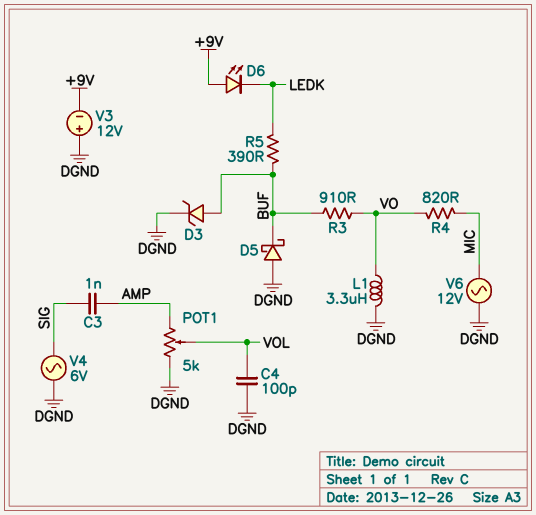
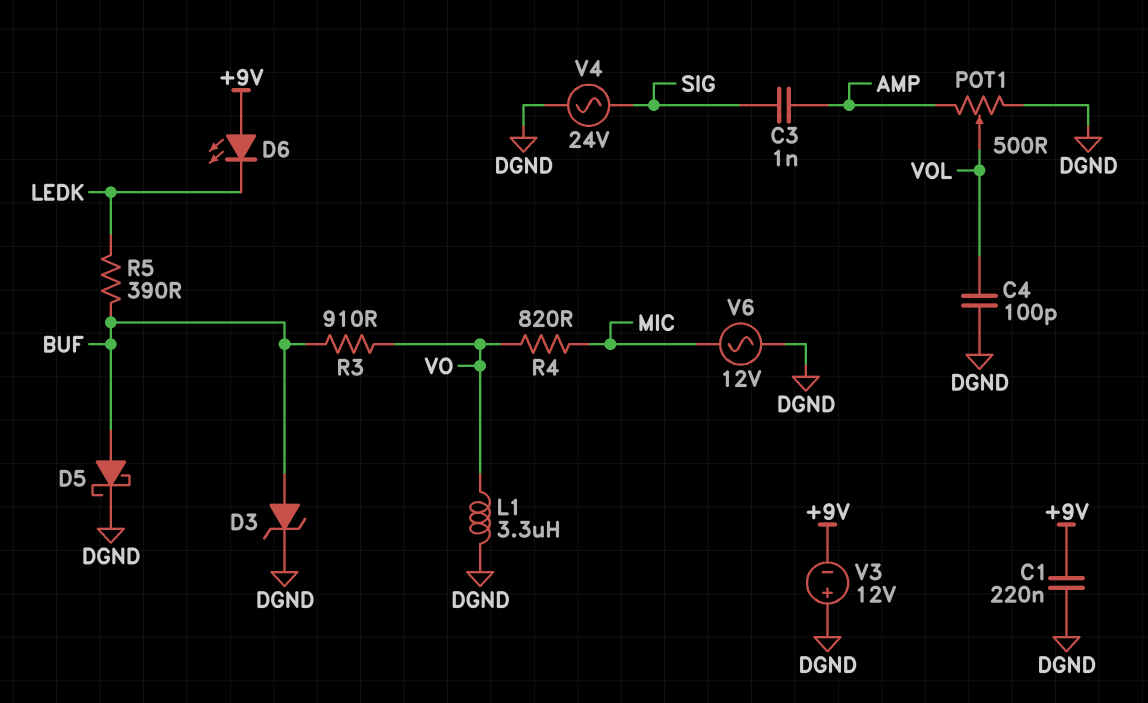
C1: none -> 220nF (+9V, DGND)
D5: schottky (A DGND, K BUF) -> schottky (A BUF, K DGND)
POT1: 5k (AMP, DGND, wiper VOL) -> 500 (AMP, DGND, wiper VOL)
V4: AC 6V (DGND, SIG) -> AC 24V (DGND, SIG)

